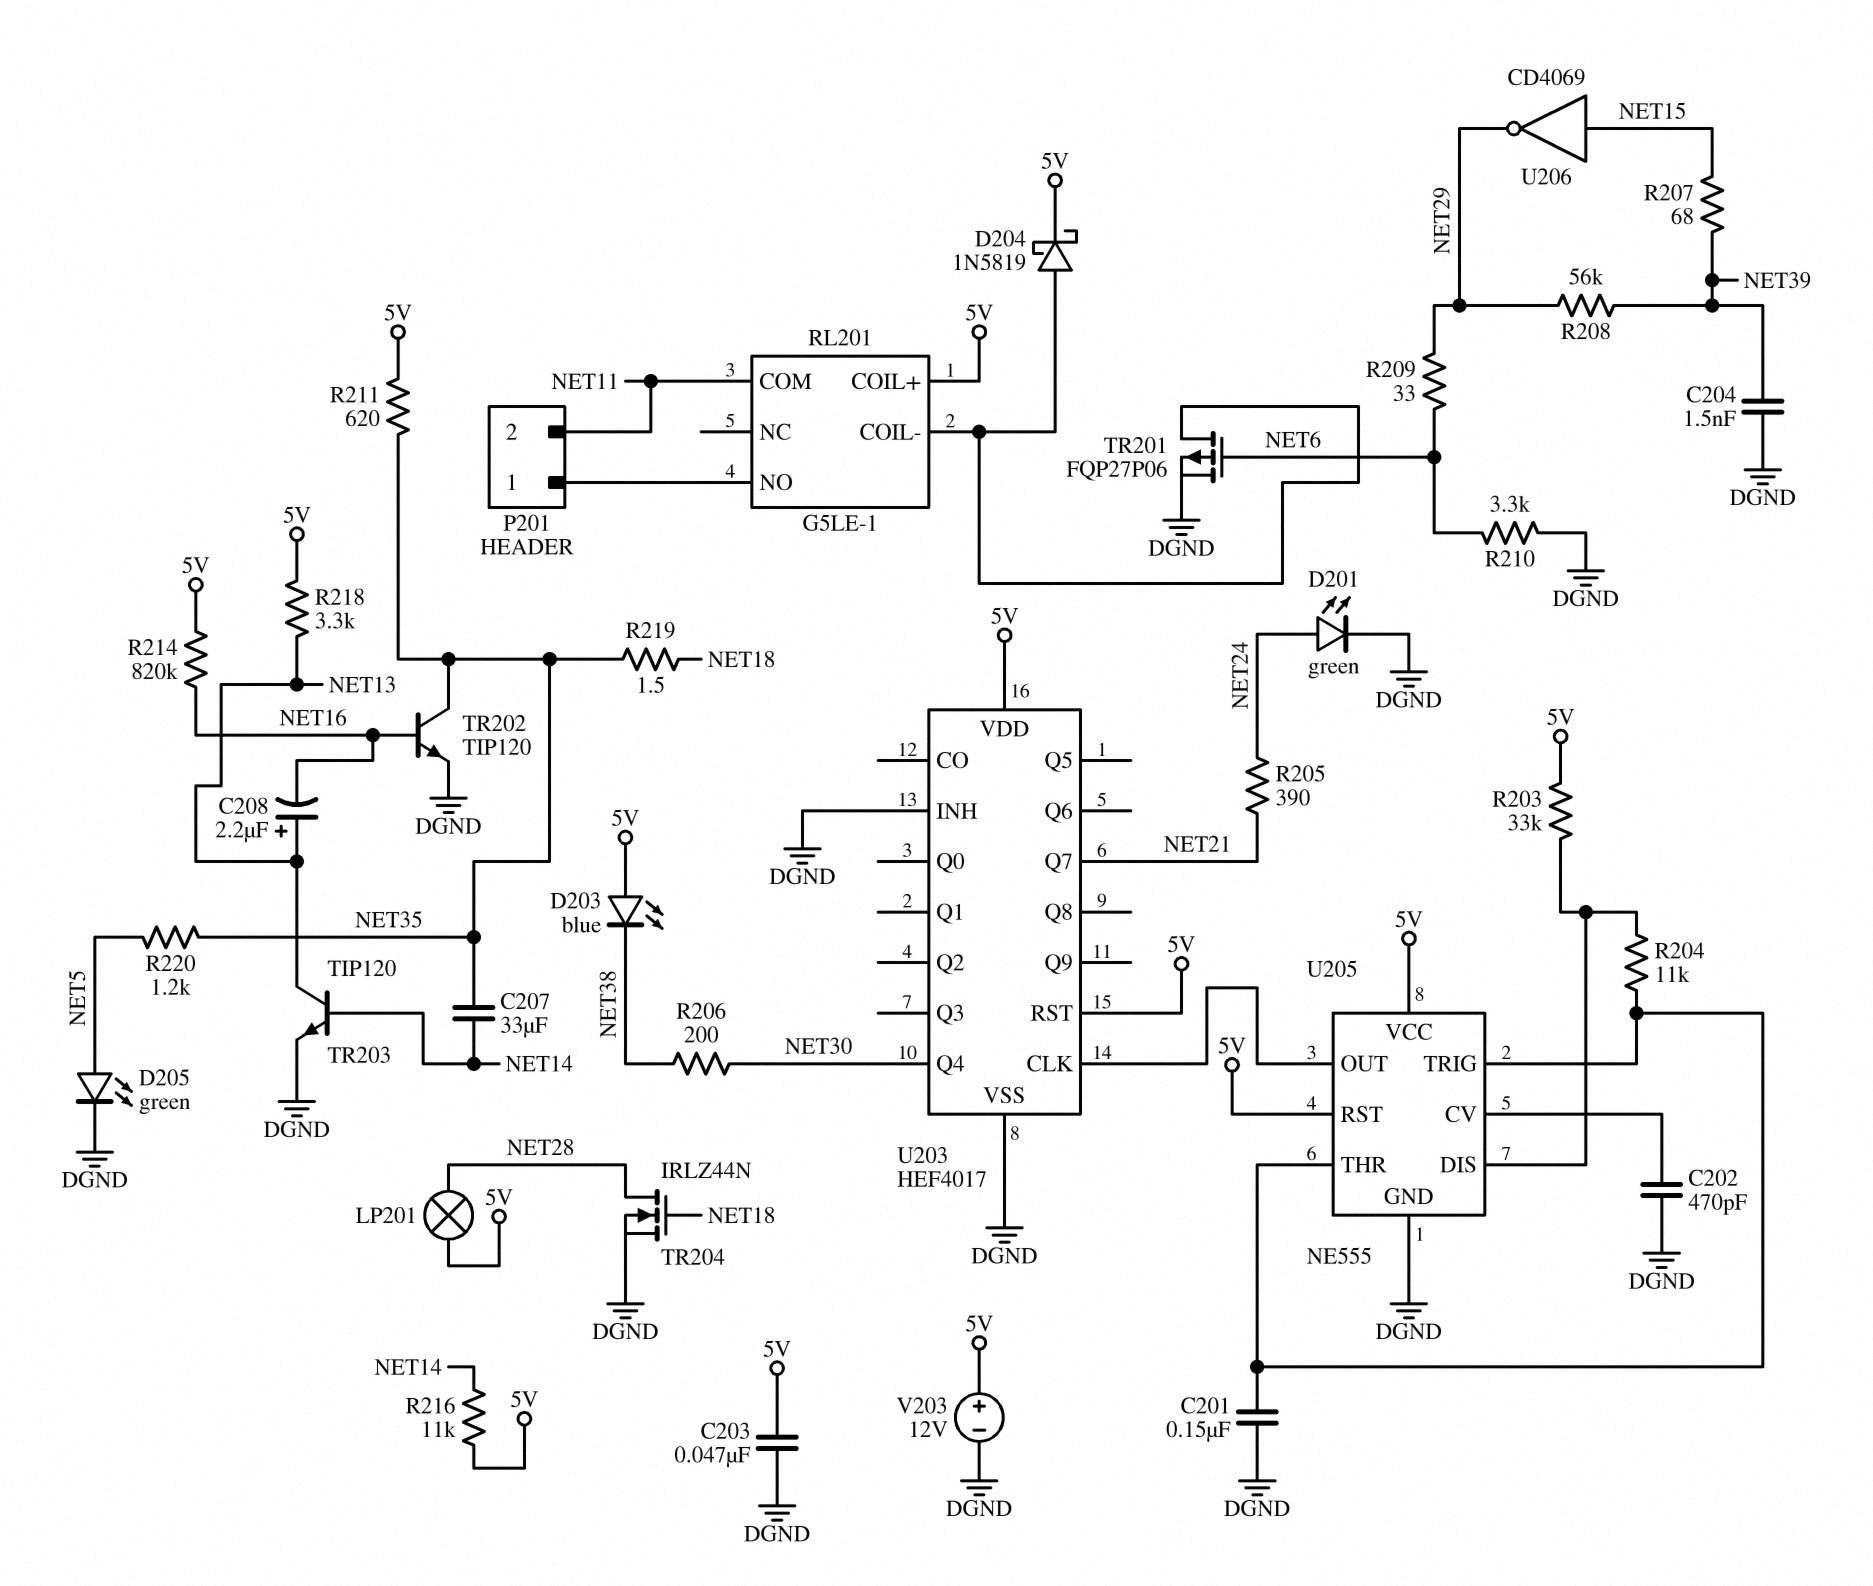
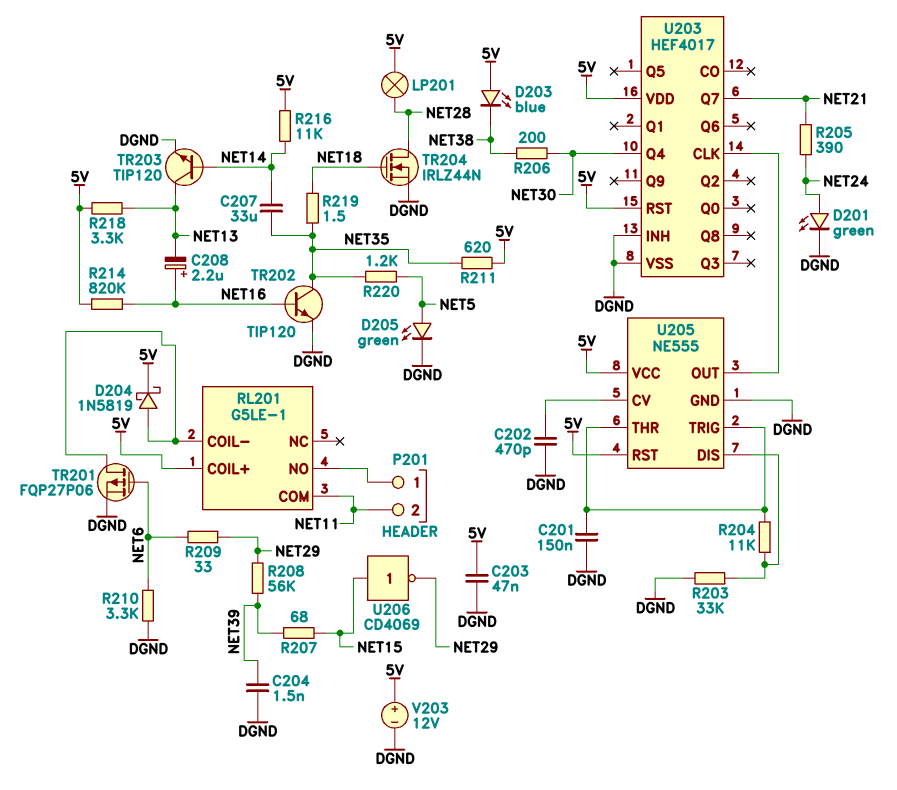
C208: 2.2uF (plus NET13, minus NET16) -> 2.2uF (plus NET16, minus NET13)
R203: 33k (5V, U205/DIS) -> 33k (DGND, U205/DIS)

